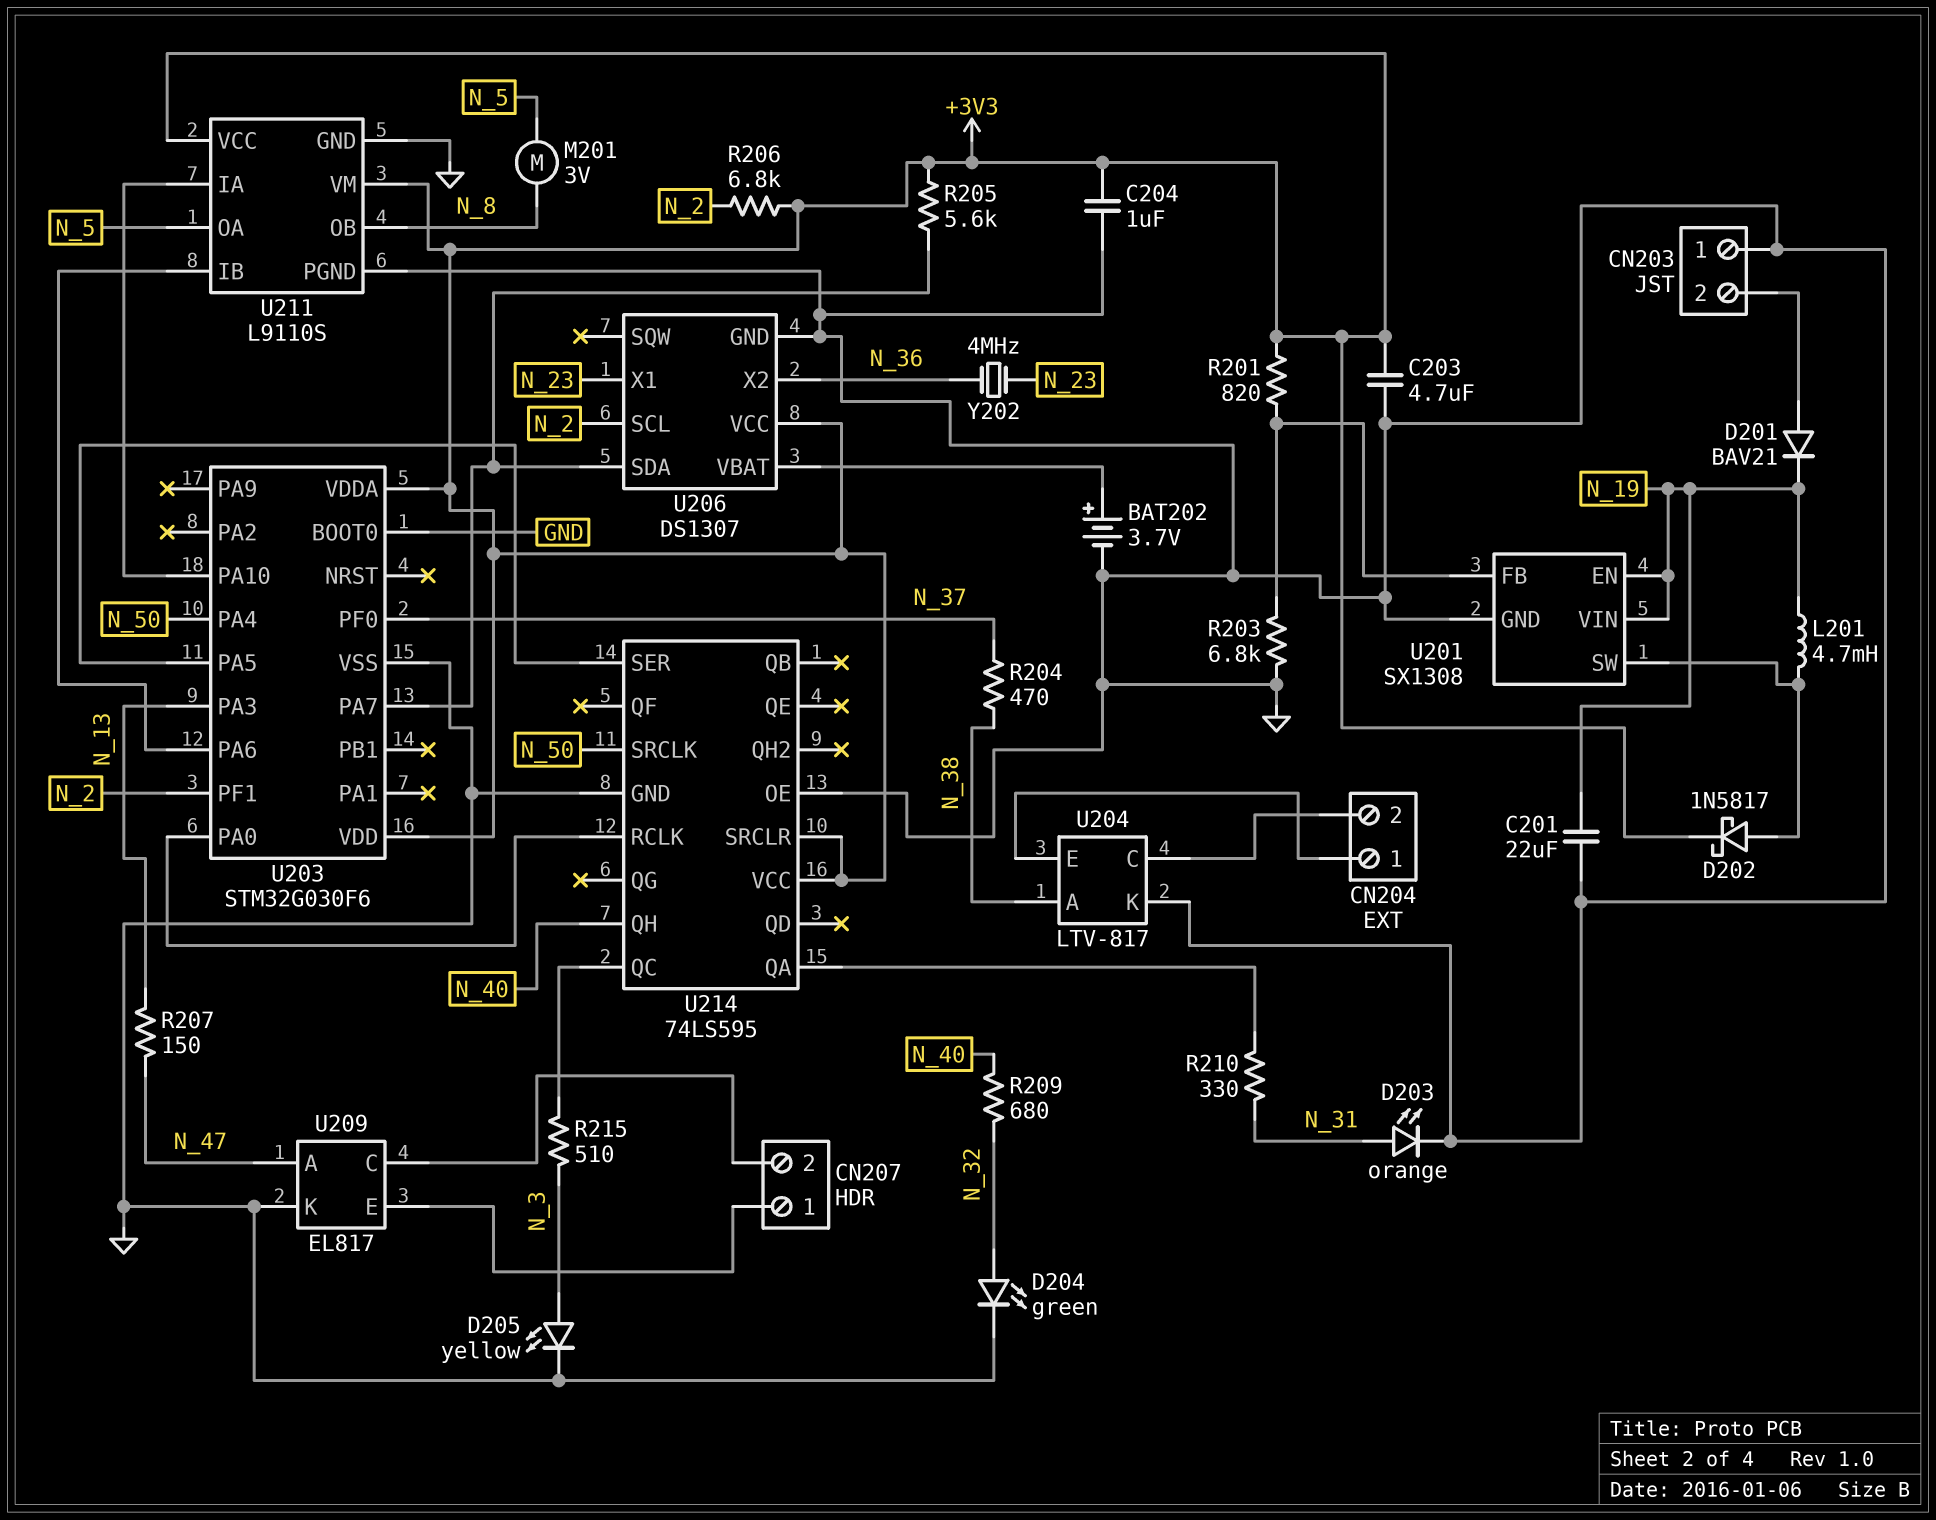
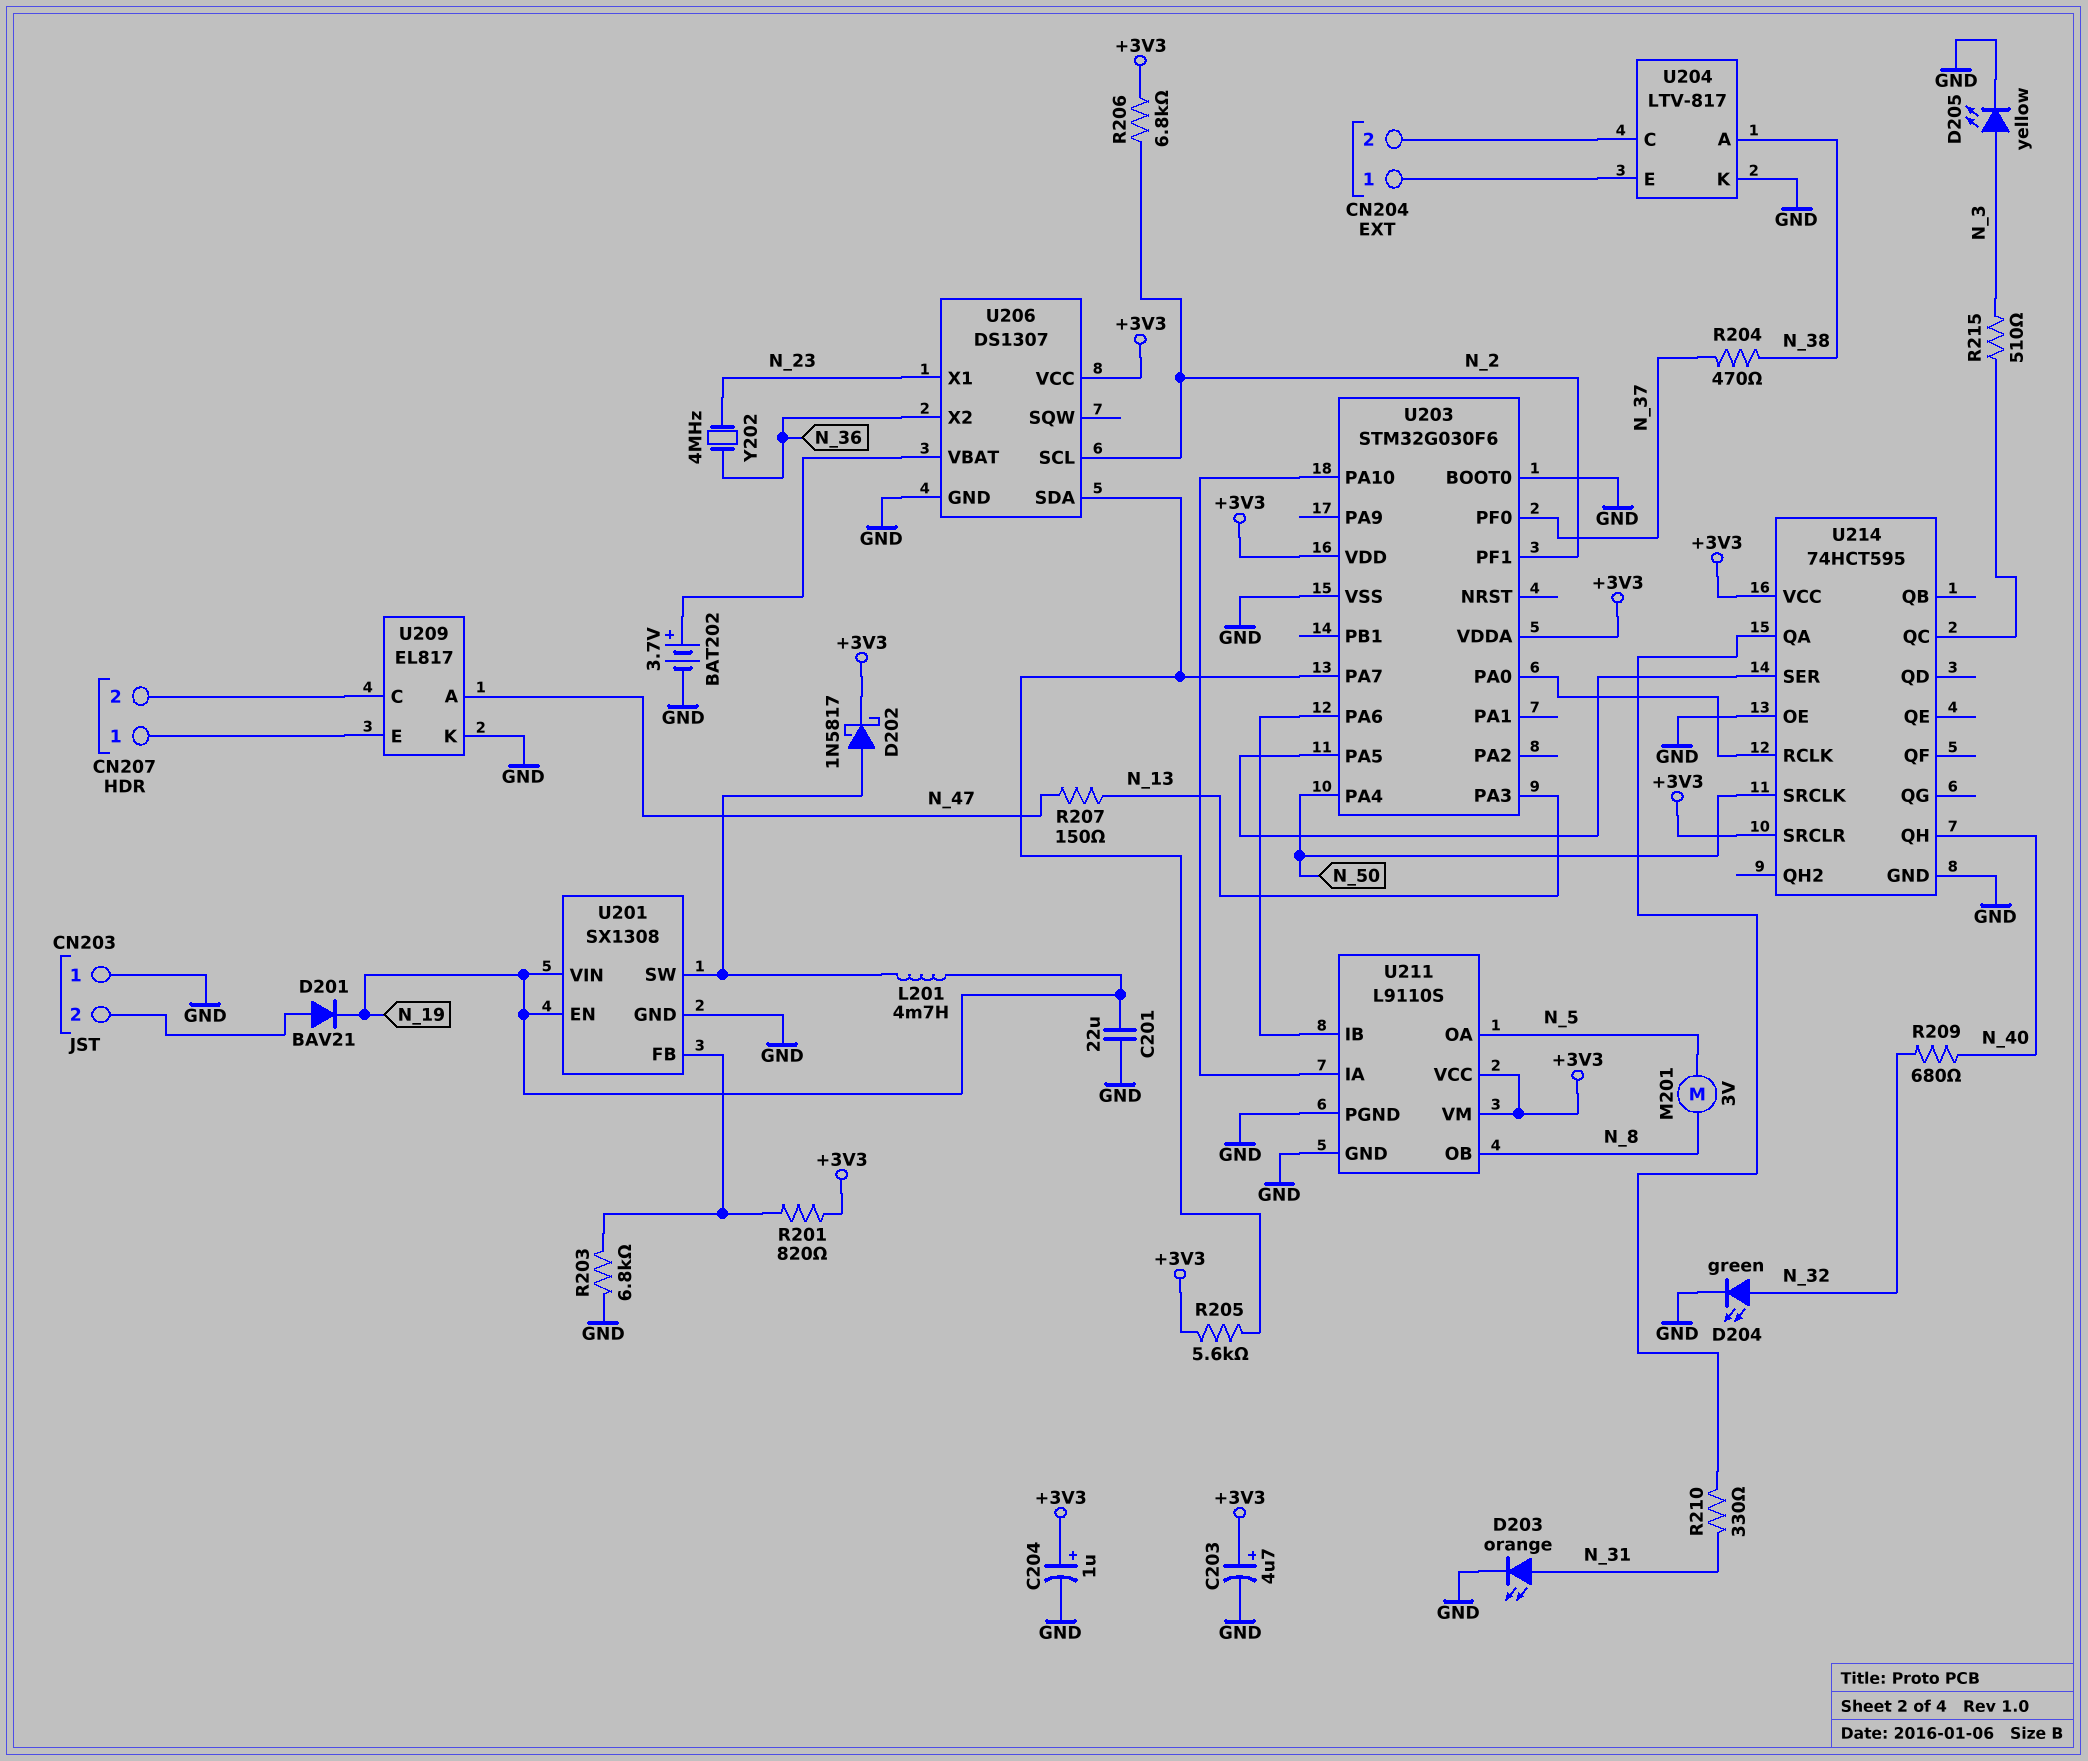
C203: 4.7uF (+3V3, GND) -> 4.7uF (plus +3V3, minus GND)
C204: 1uF (+3V3, GND) -> 1uF (plus +3V3, minus GND)
U214: 74LS595 -> 74HCT595

